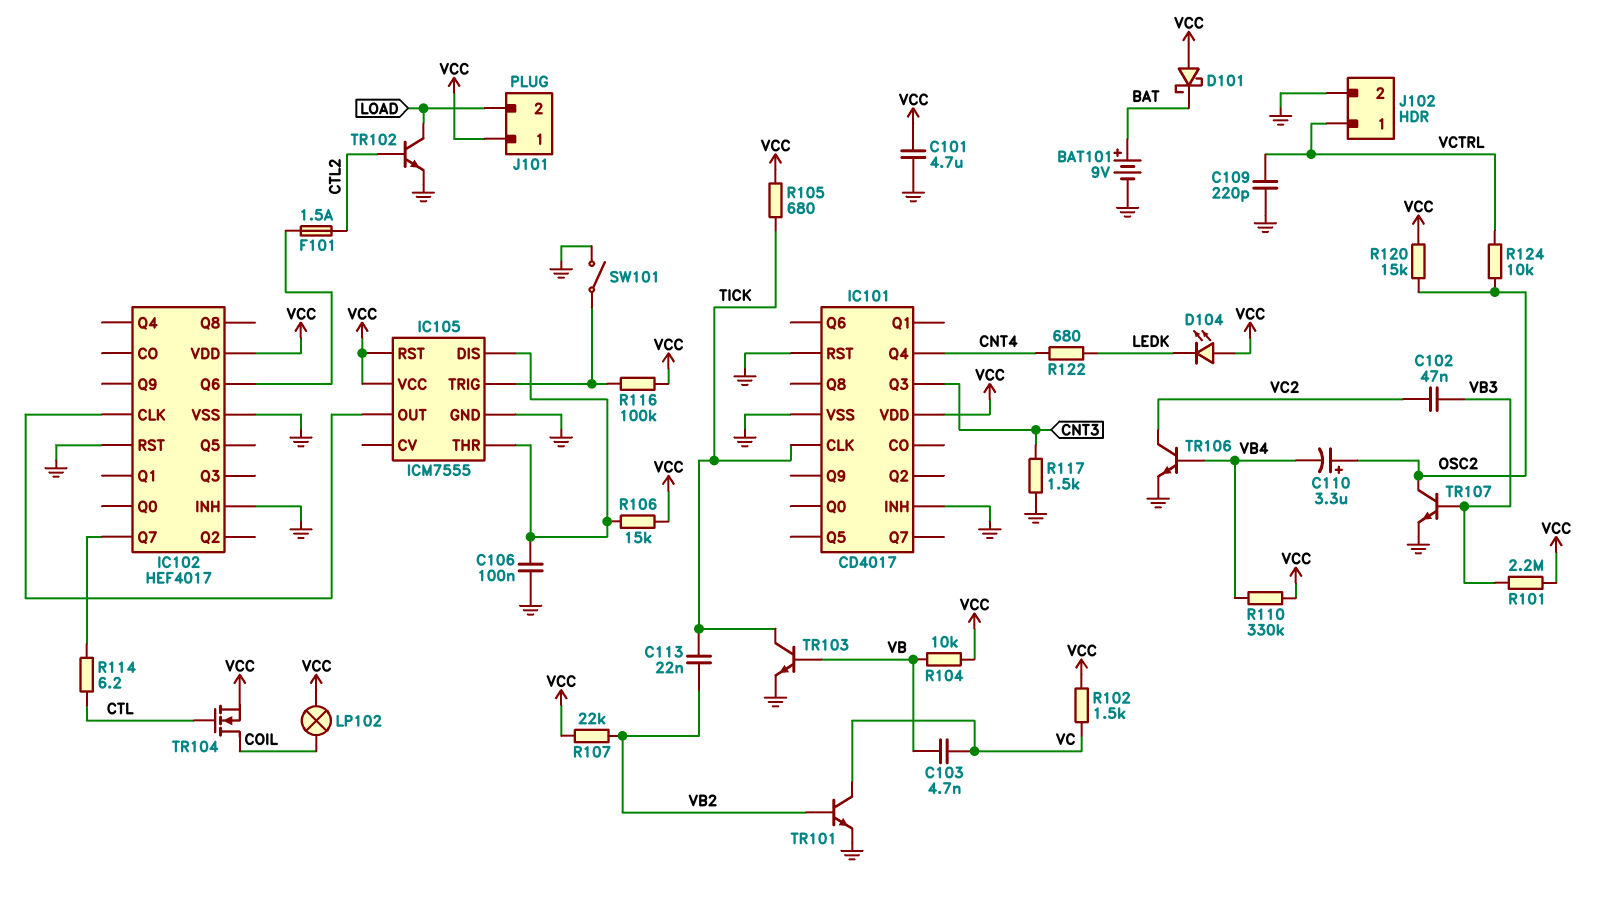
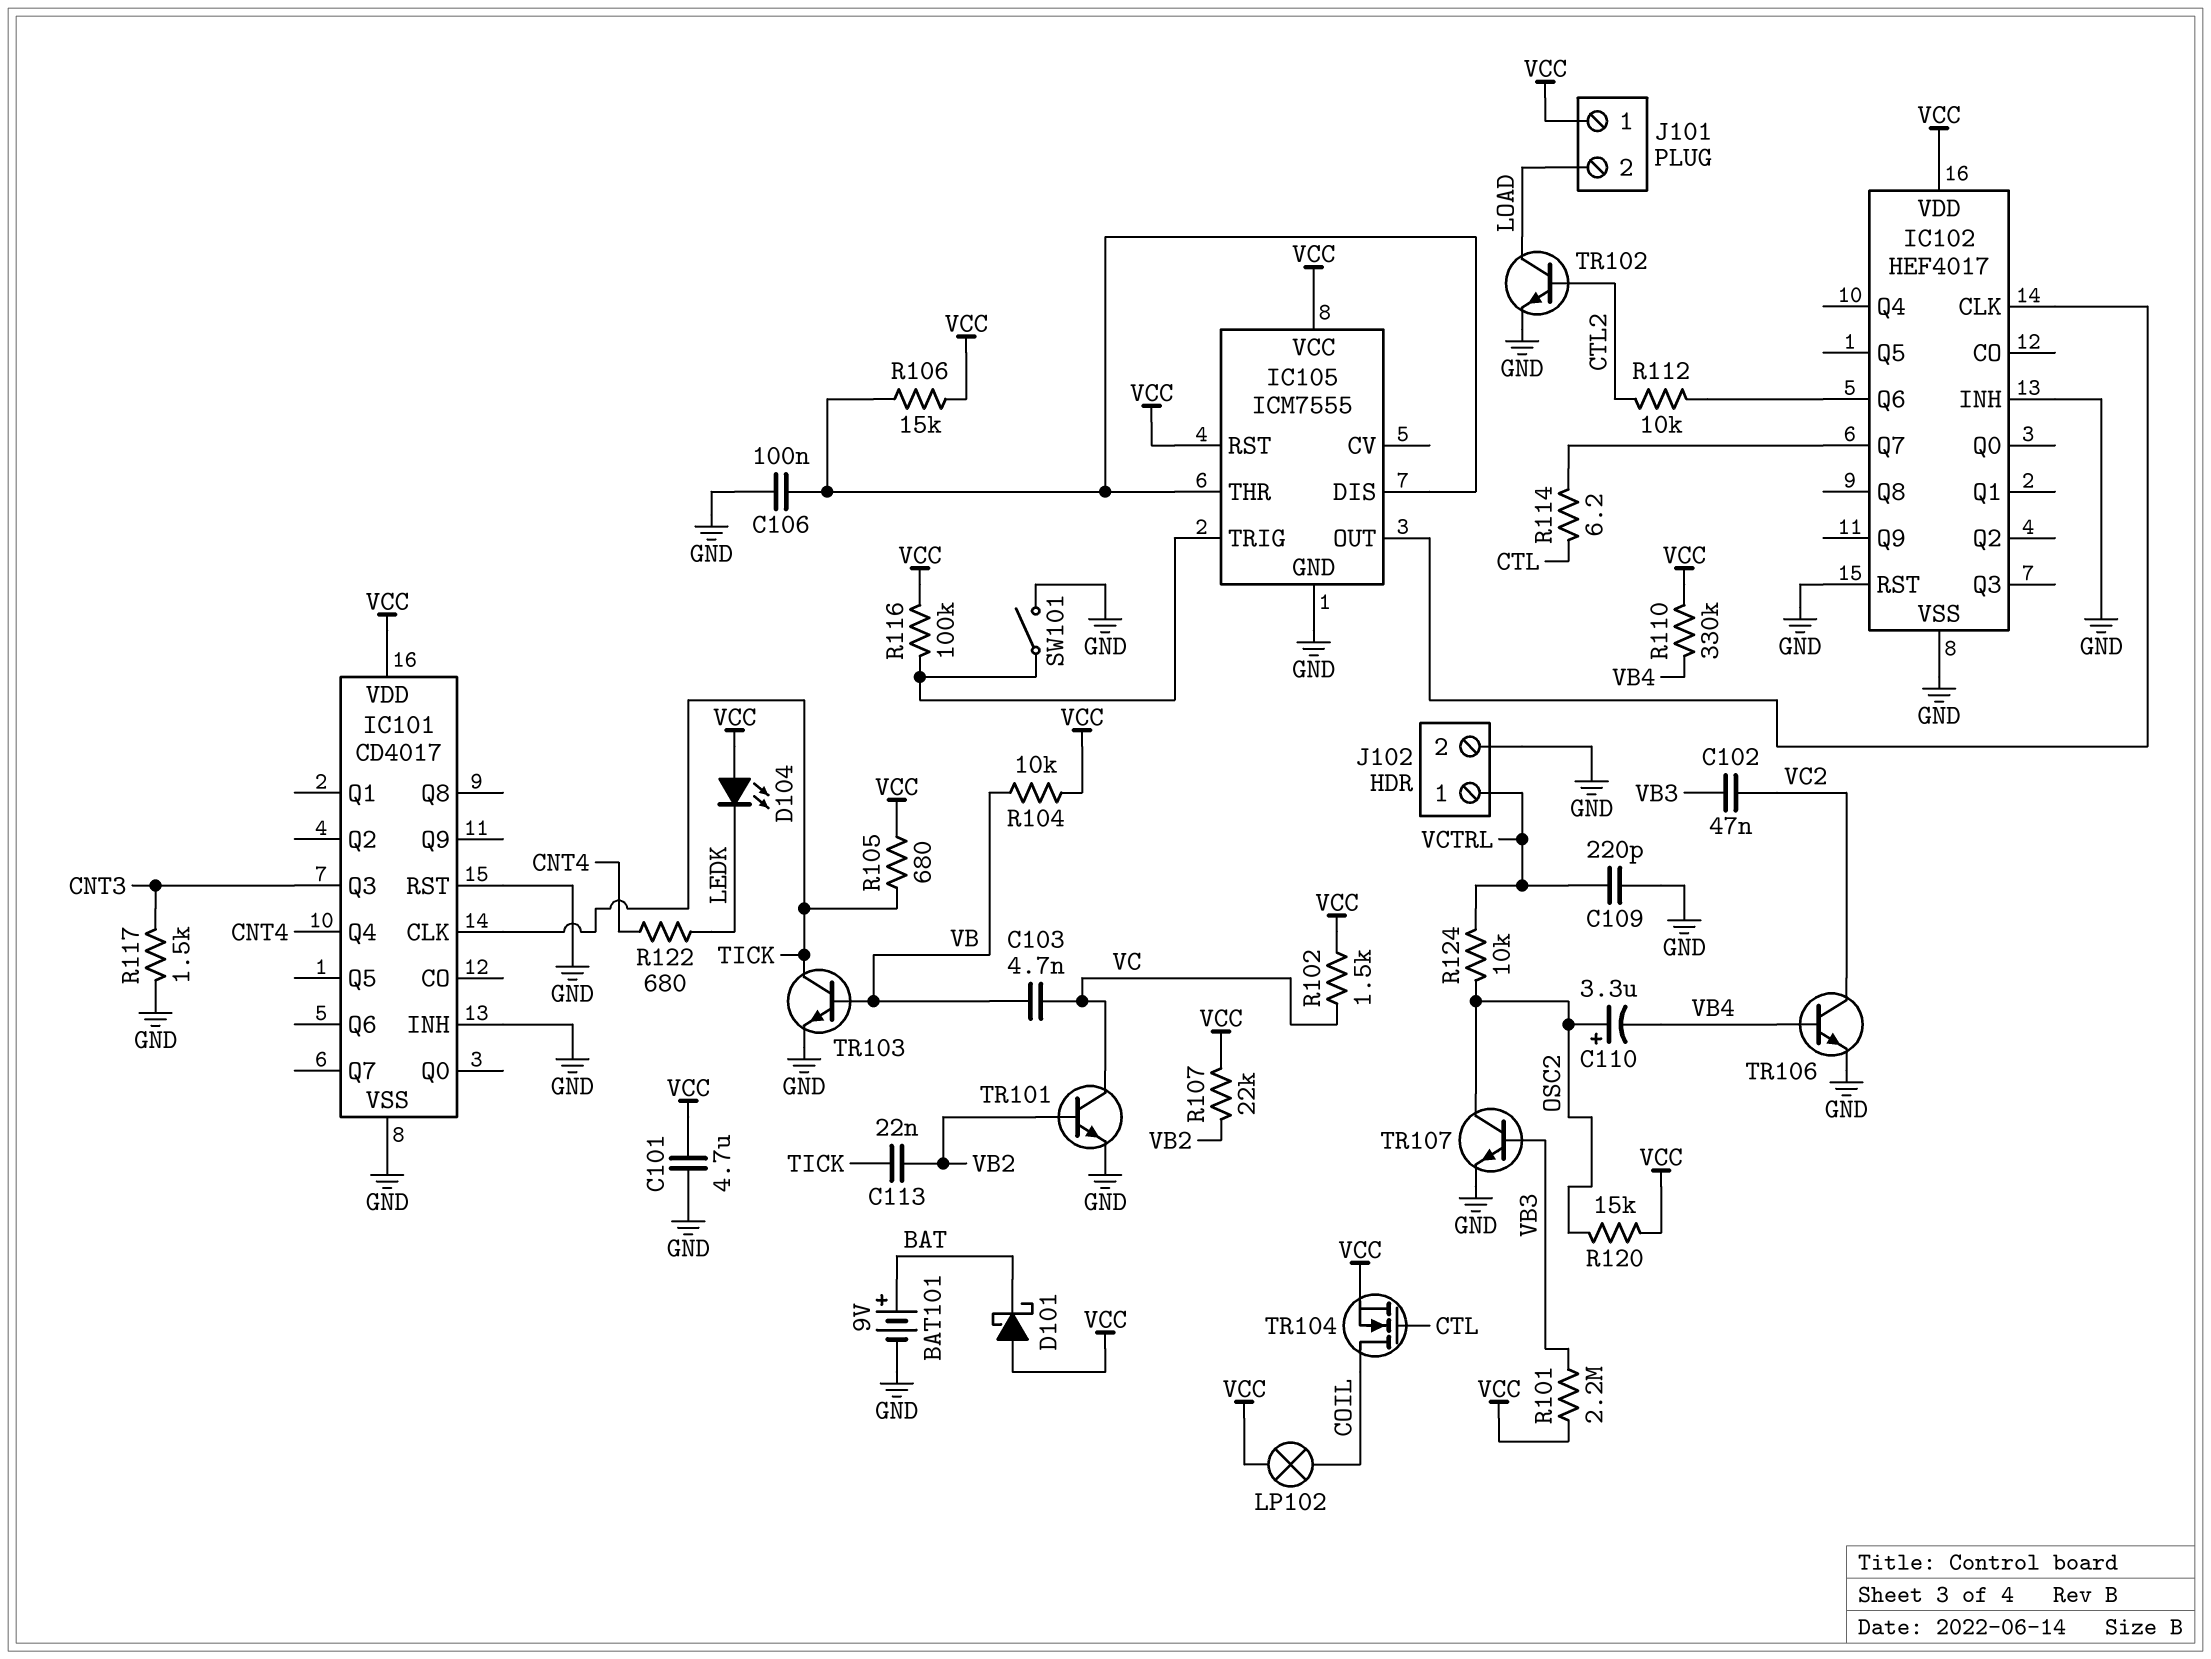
F101: 1.5A (CTL2, IC102/Q6) -> none
R112: none -> 10k (CTL2, IC102/Q6)

